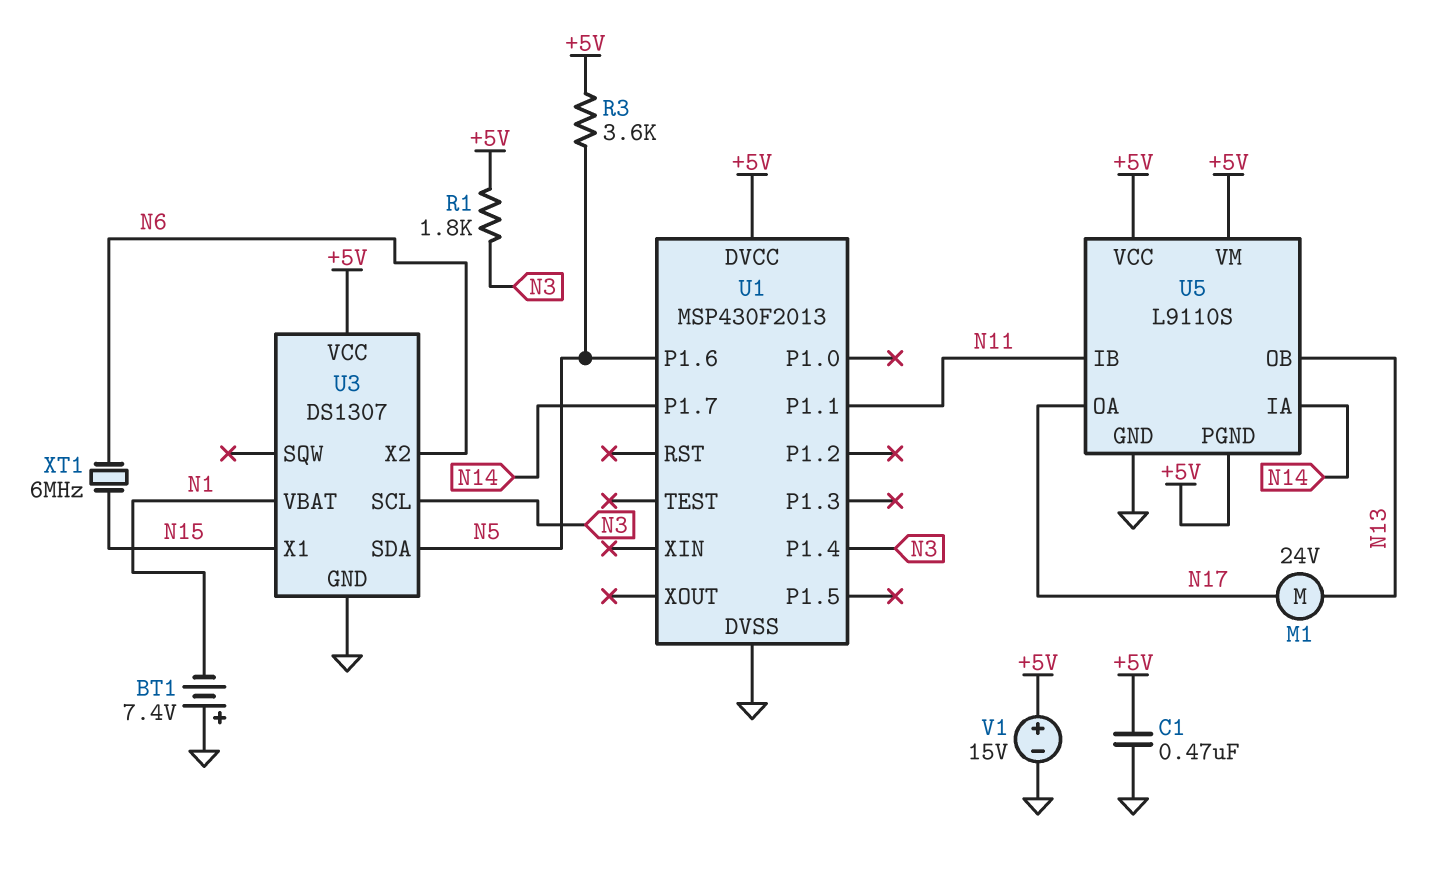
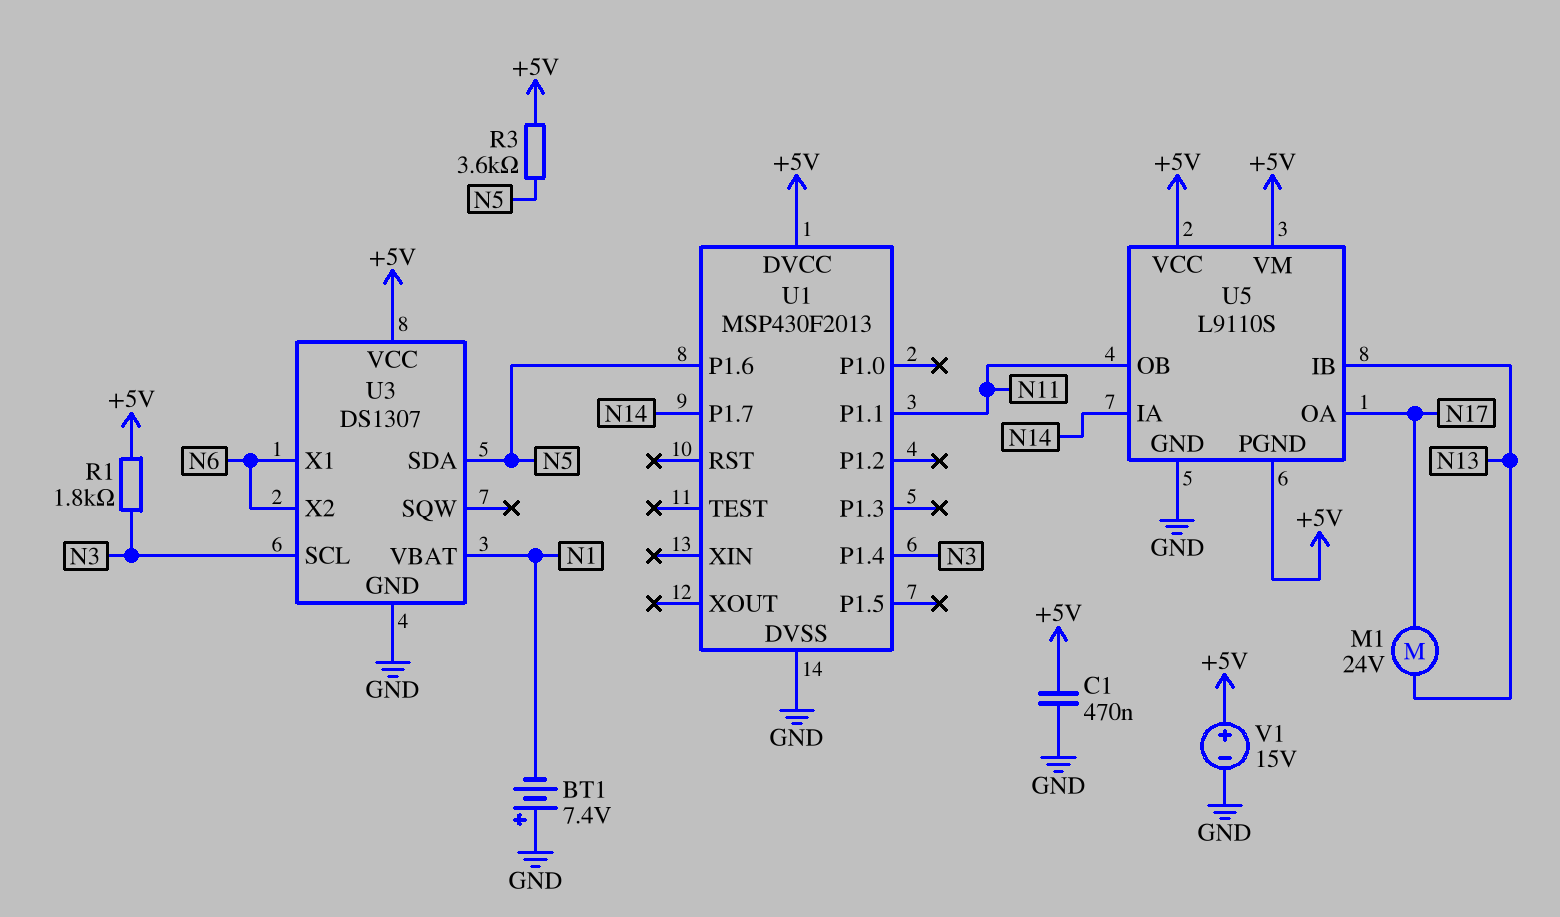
U3 pin X1: N15 -> N6
U5 pin IB: N11 -> N13
U5 pin OB: N13 -> N11
XT1: 6MHz (N6, N15) -> none

